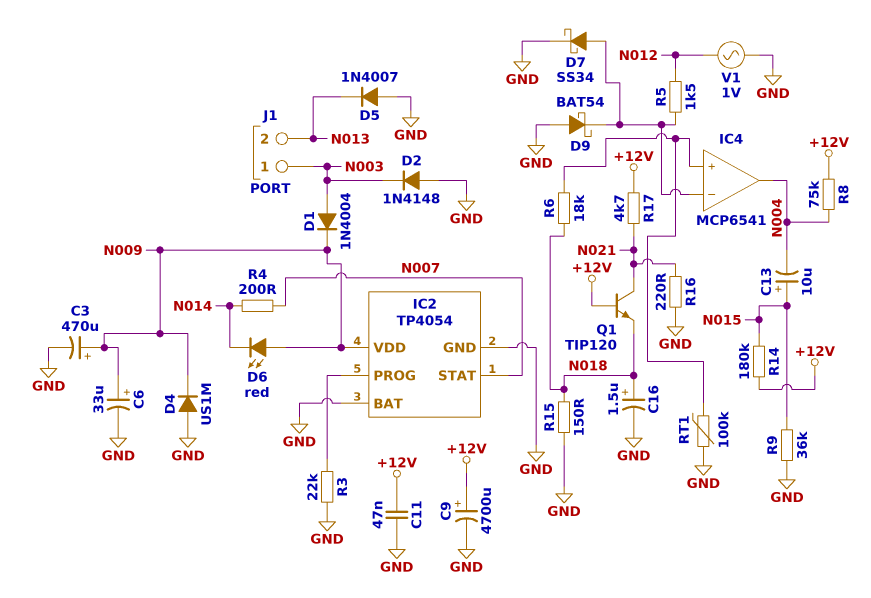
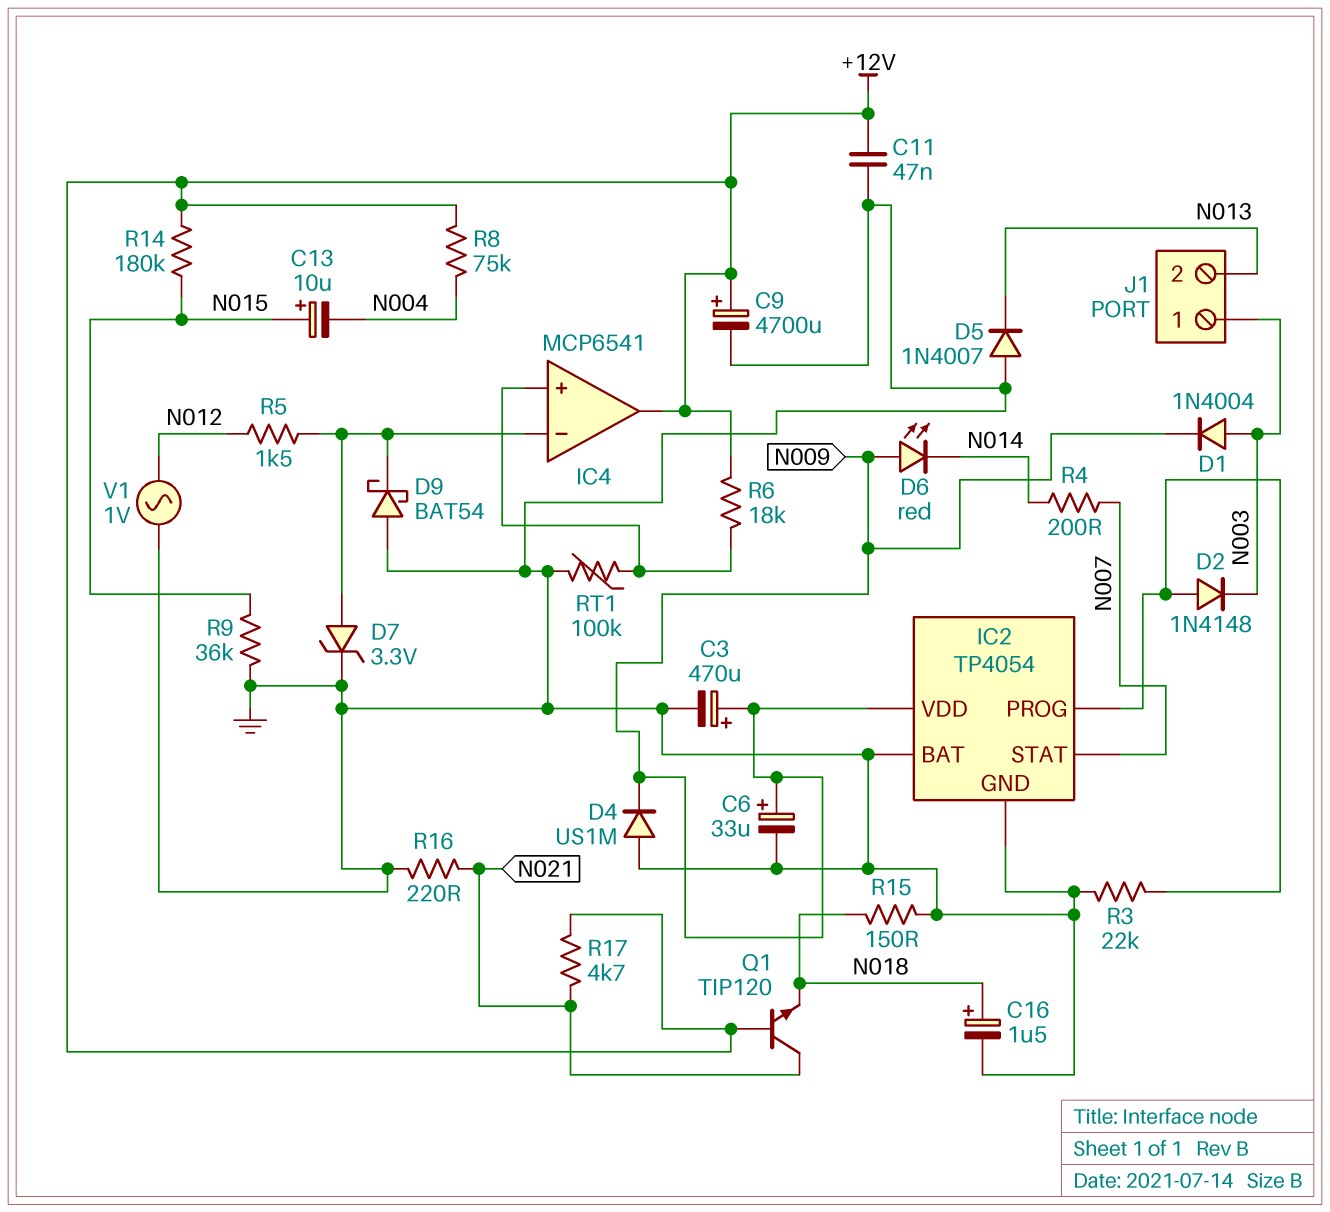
D2: diode 1N4148 (A GND, K N003) -> diode 1N4148 (A IC2/PROG, K N003)
D7: schottky SS34 (A IC4/in-, K GND) -> zener 3.3V (A IC4/in-, K GND)
IC4 pin out: N004 -> +12V
R6: 18k (IC4/in+, N018) -> 18k (+12V, IC4/in+)

